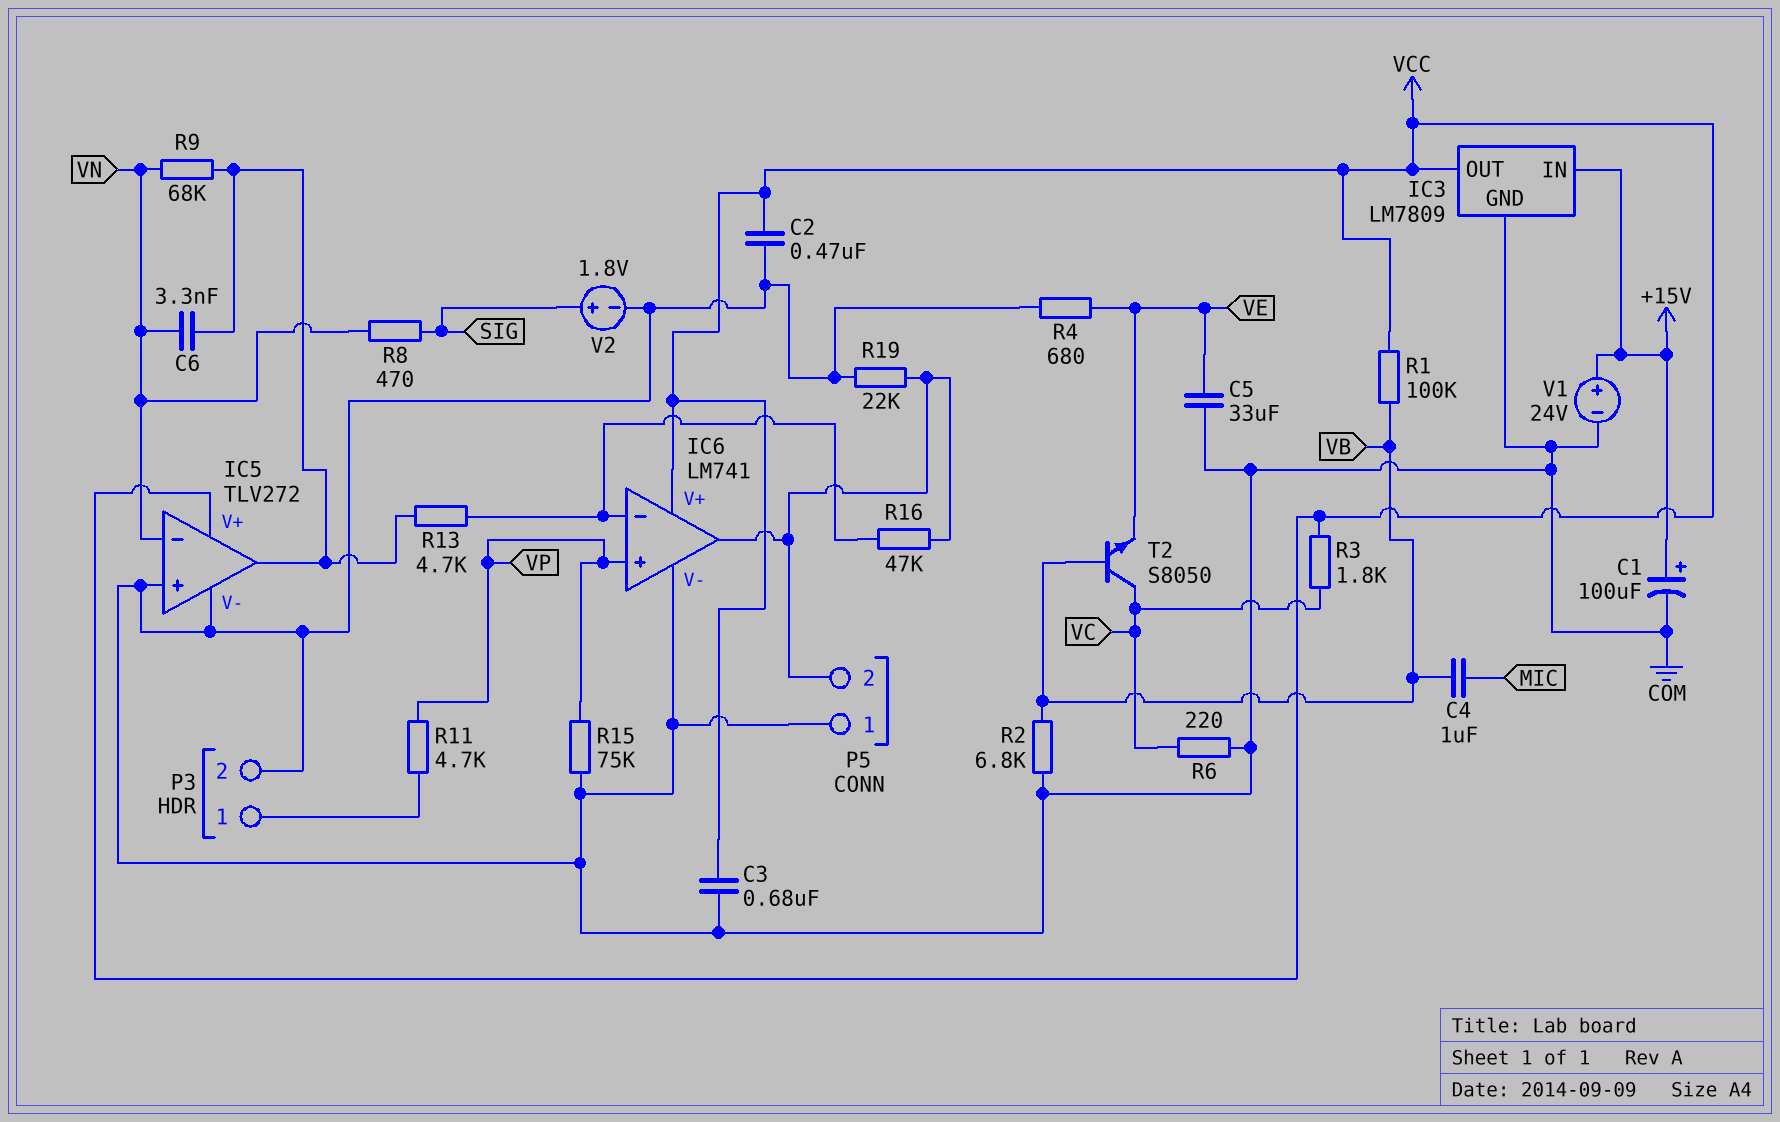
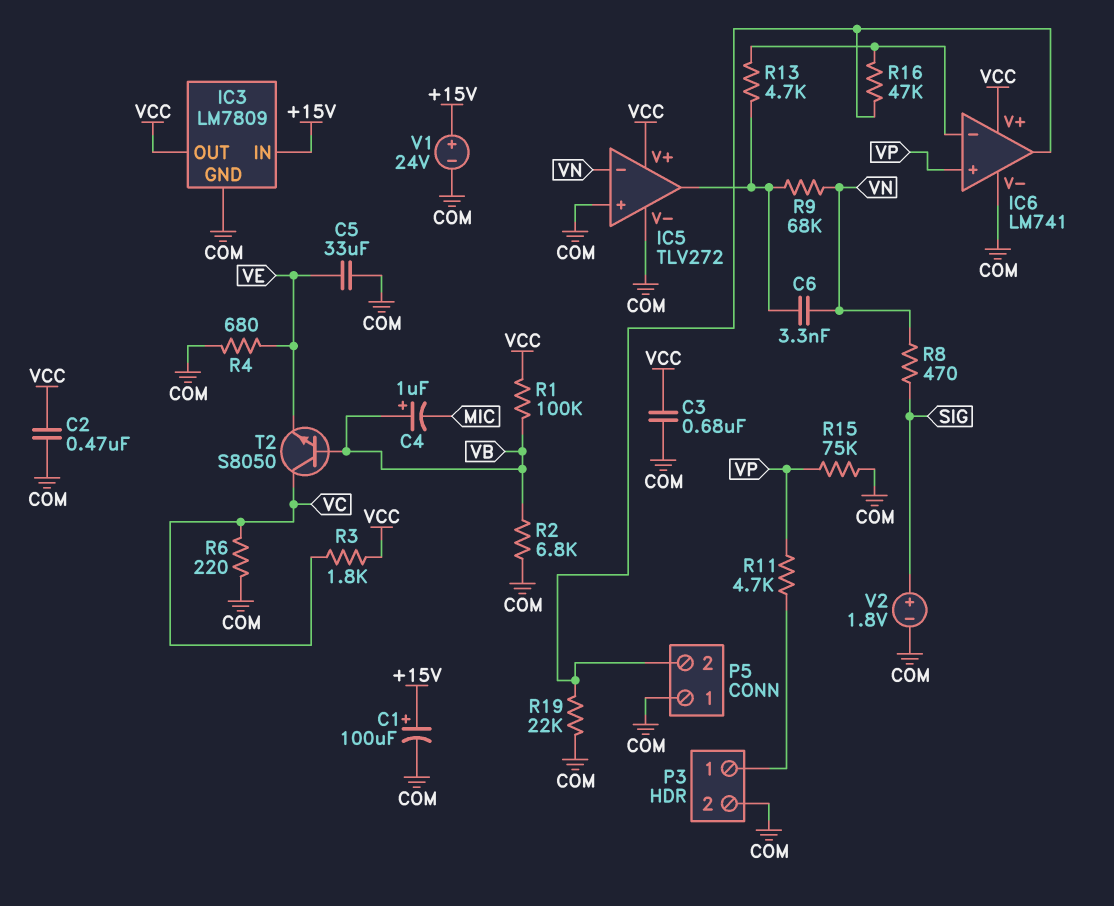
C4: 1uF (MIC, VB) -> 1uF (plus VB, minus MIC)

